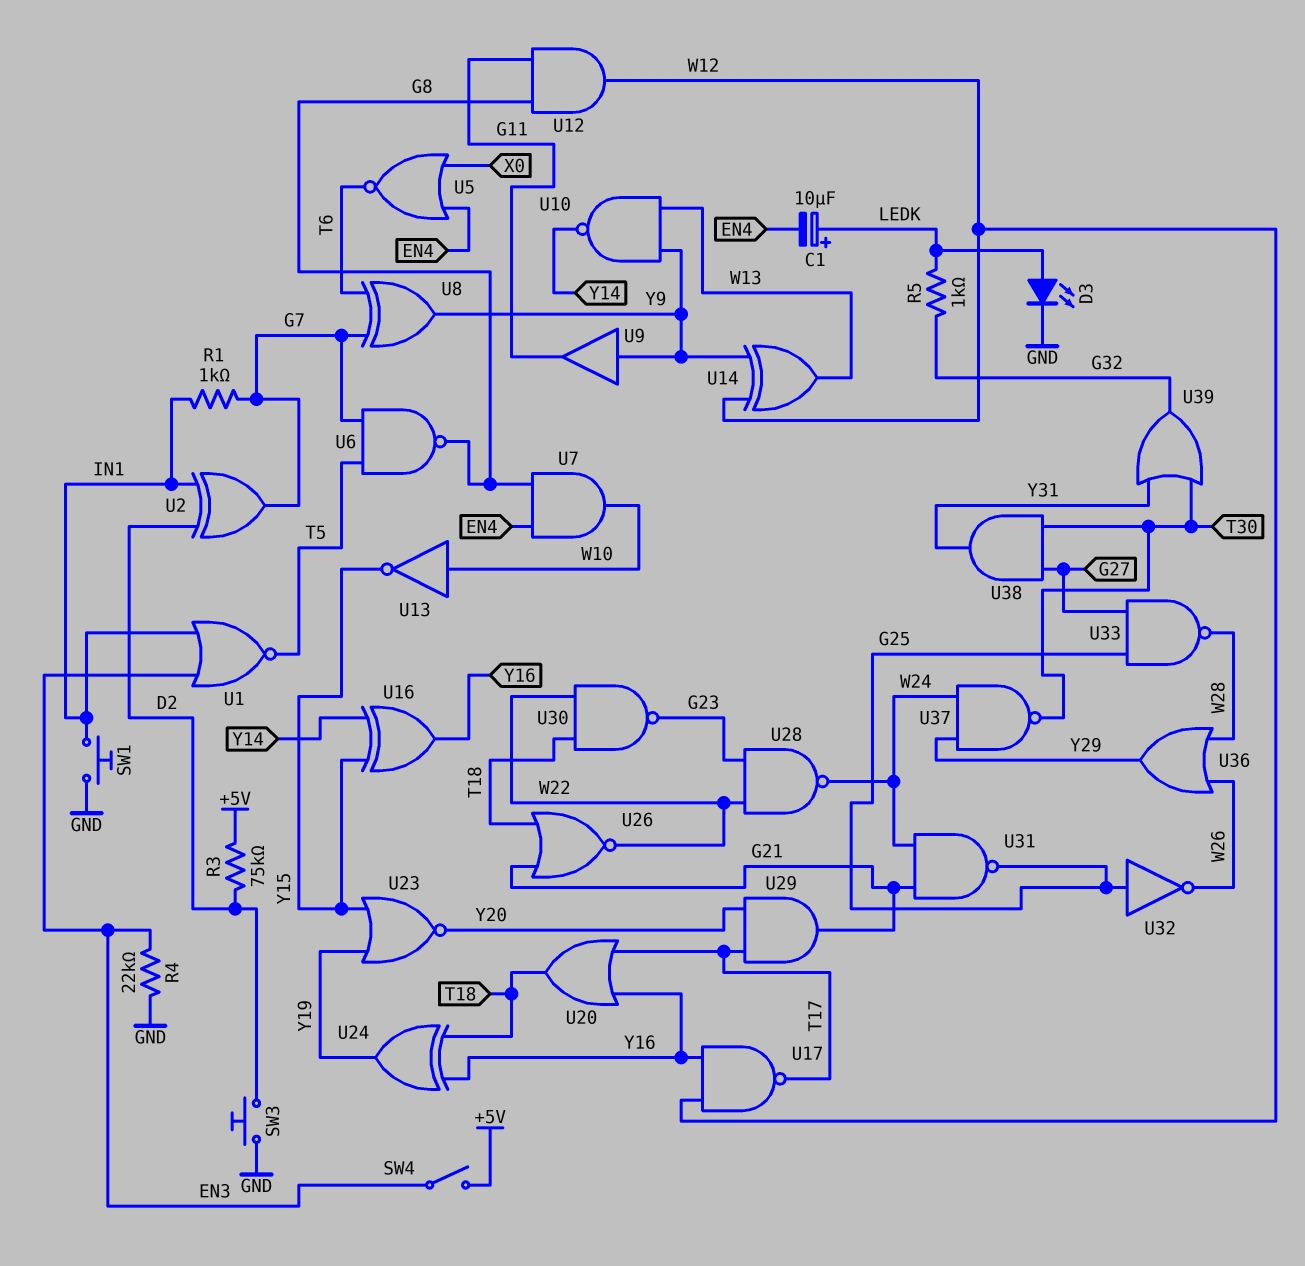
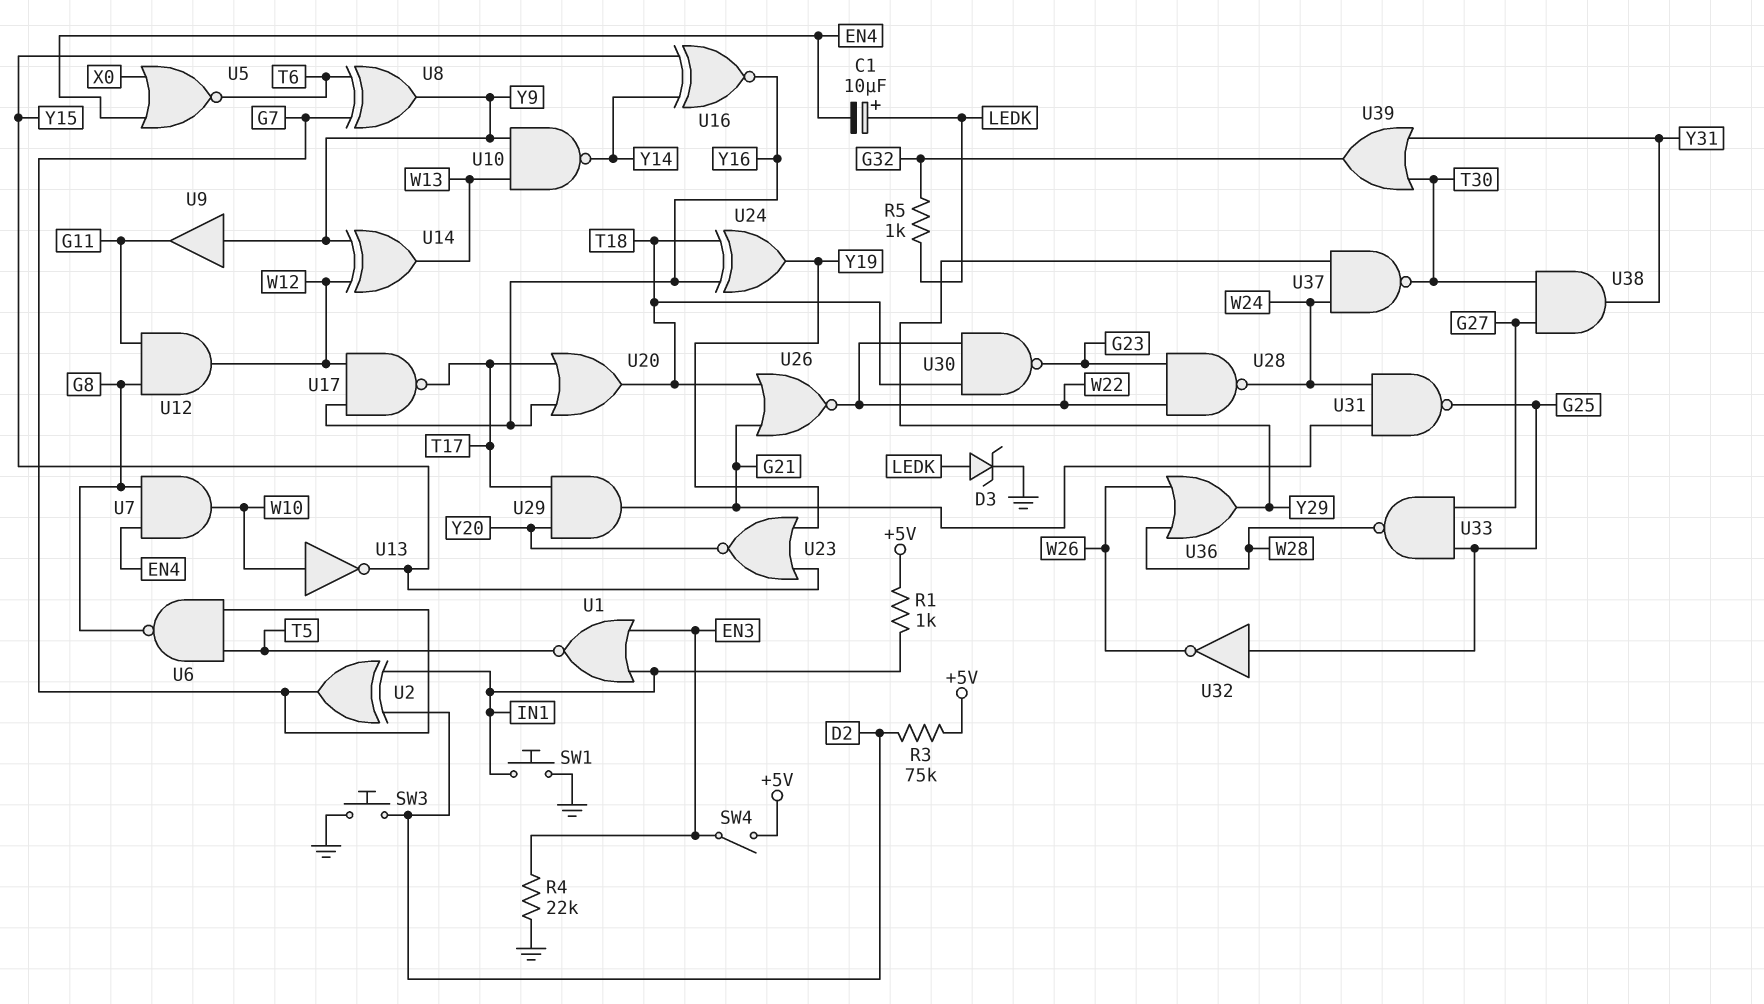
D3: LED (A LEDK, K GND) -> zener (A LEDK, K GND)
R1: 1k (G7, IN1) -> 1k (+5V, IN1)
U16: XOR (in Y14, in Y15, out Y16) -> XNOR (in Y14, in Y15, out Y16)

